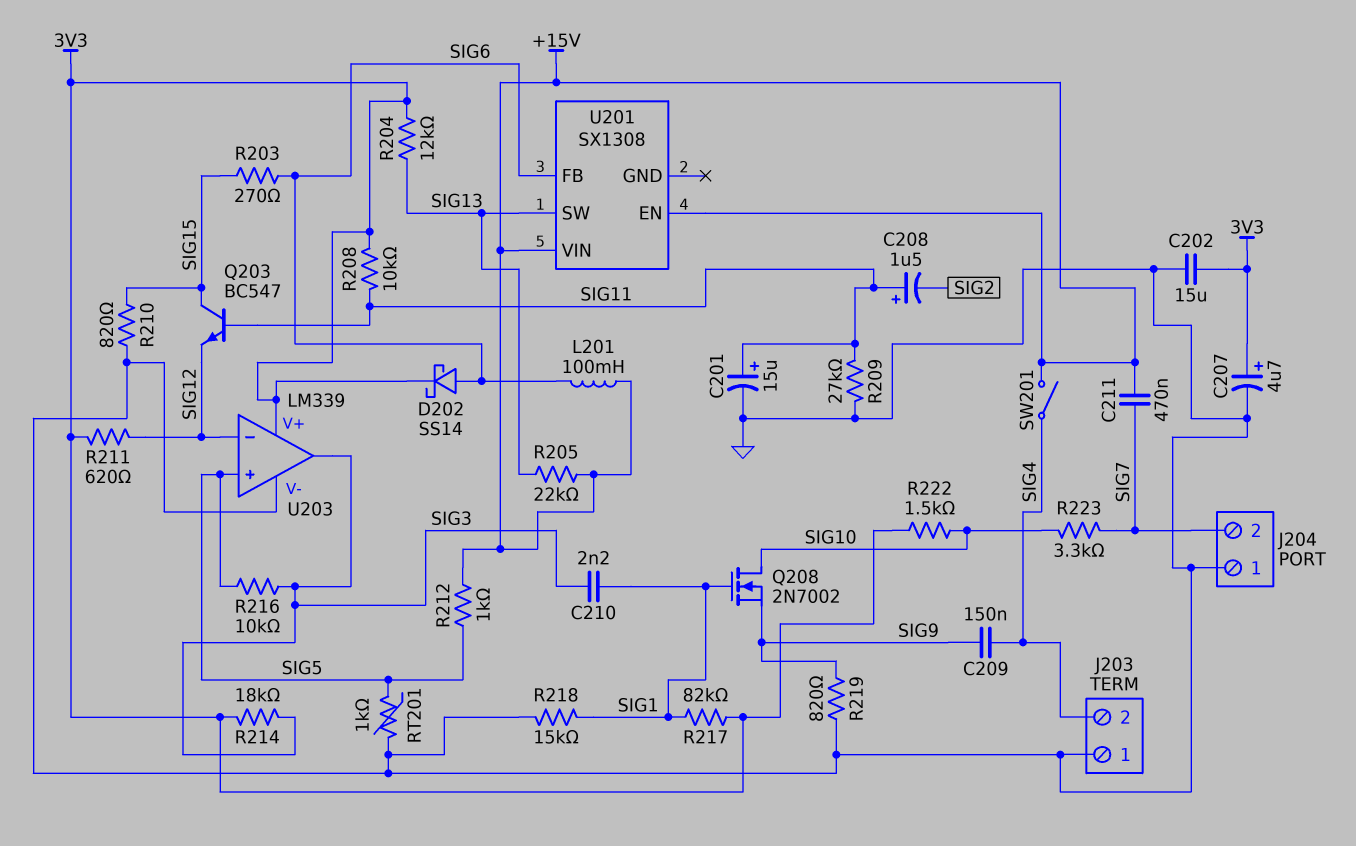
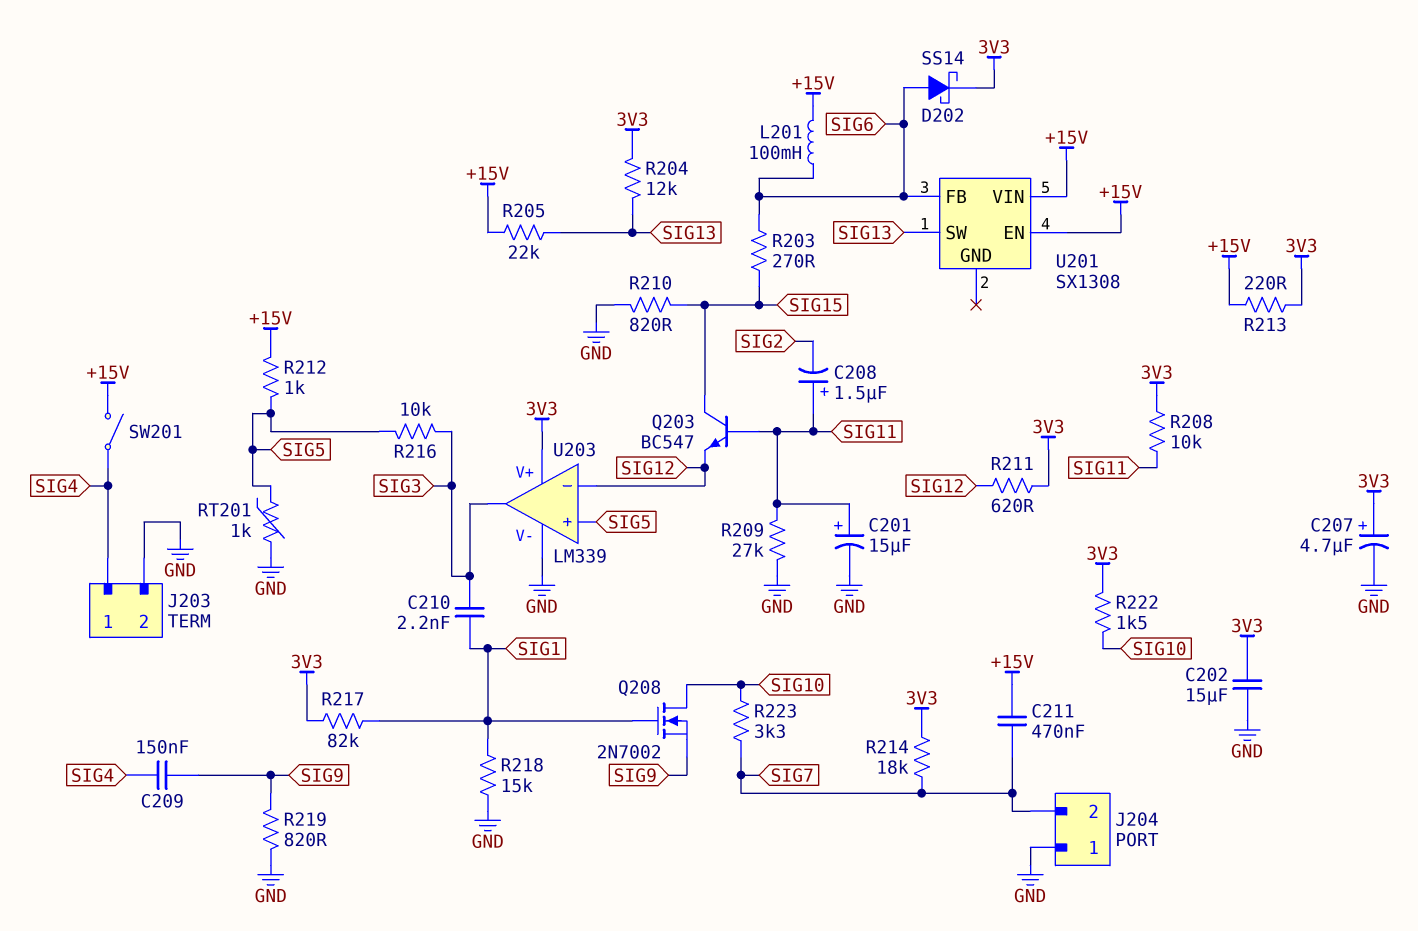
J203 pin 1: GND -> SIG4
J203 pin 2: SIG4 -> GND
R213: none -> 220 (+15V, 3V3)
R214: 18k (3V3, SIG3) -> 18k (3V3, SIG7)

